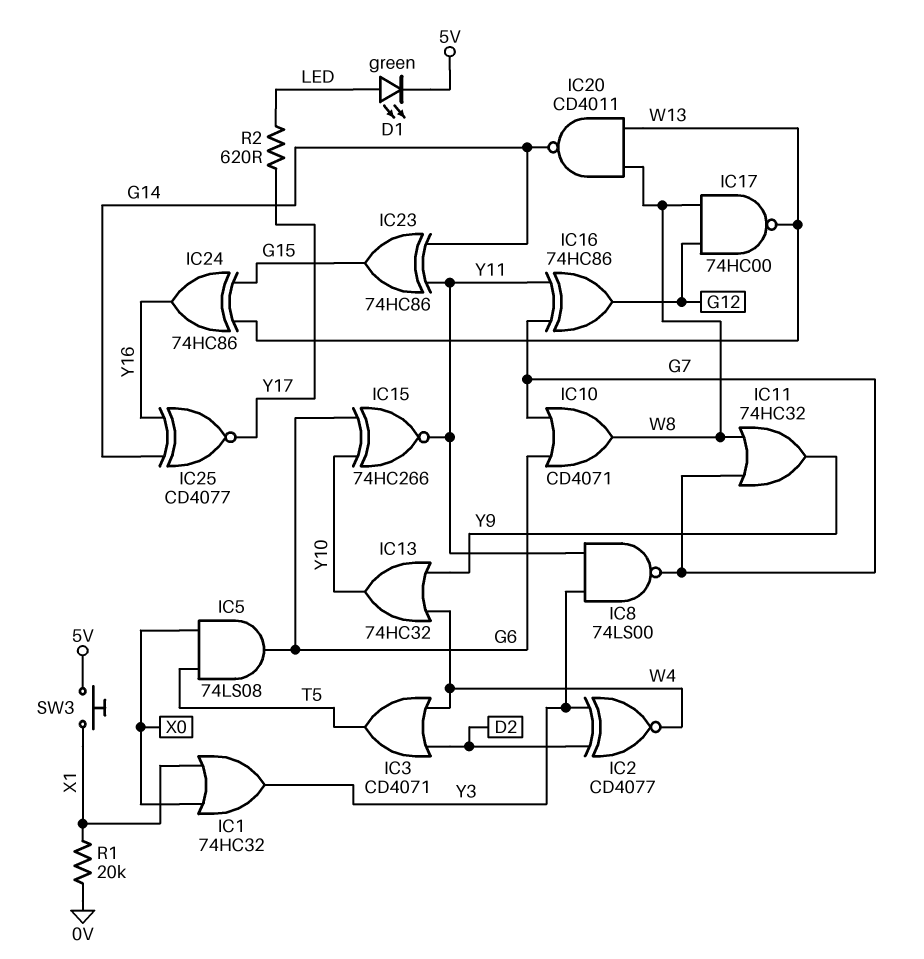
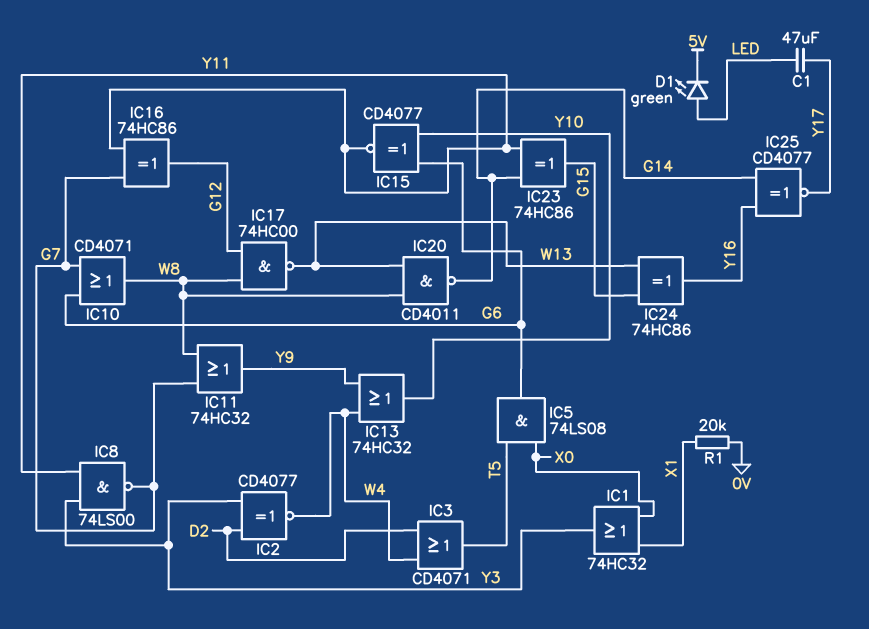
C1: none -> 47uF (LED, Y17)
IC15: XNOR 74HC266 (in G6, in Y10, out Y11) -> XNOR CD4077 (in G6, in Y10, out Y11)
R2: 620 (LED, Y17) -> none
SW3: button (5V, X1) -> none

